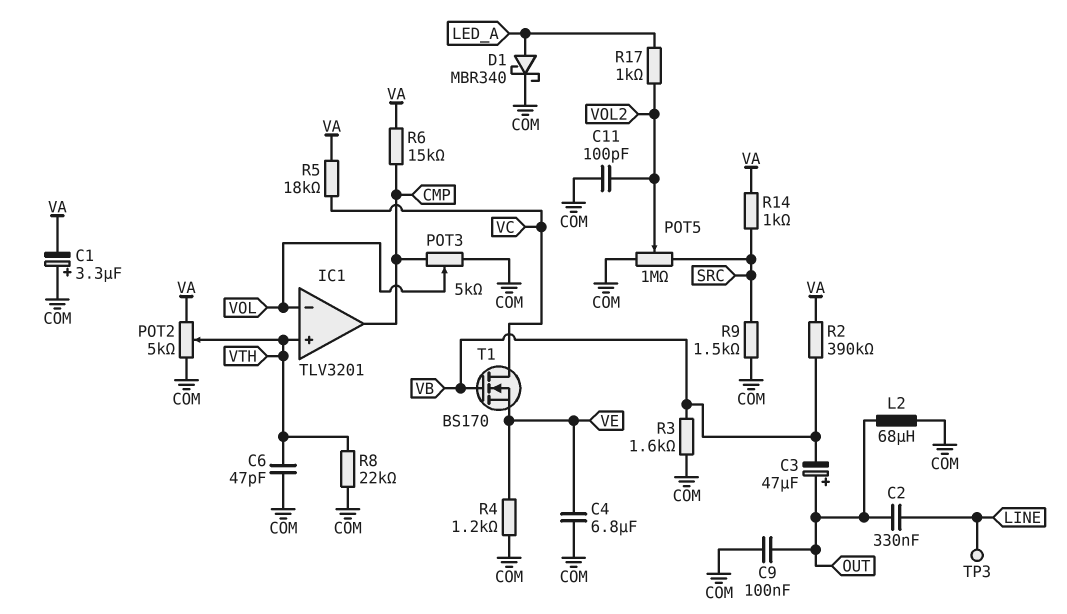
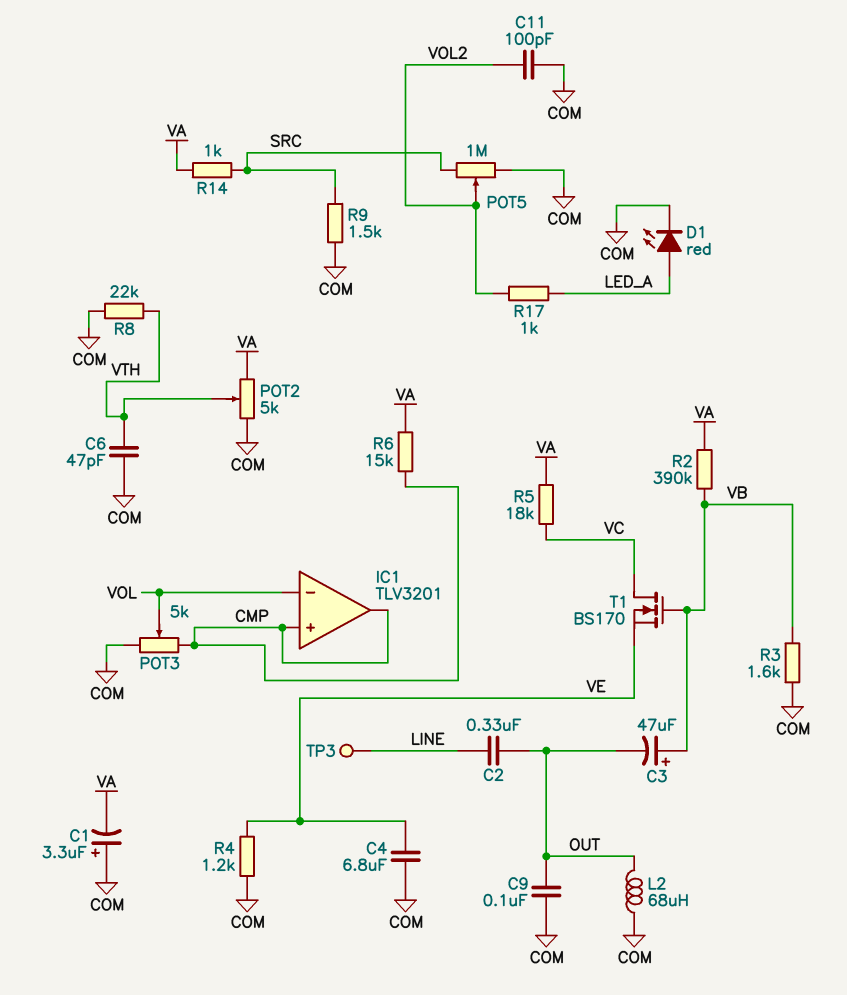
C3: 47uF (plus OUT, minus VB) -> 47uF (plus VB, minus OUT)
D1: schottky MBR340 (A LED_A, K COM) -> LED red (A LED_A, K COM)
IC1 pin in+: VTH -> CMP

